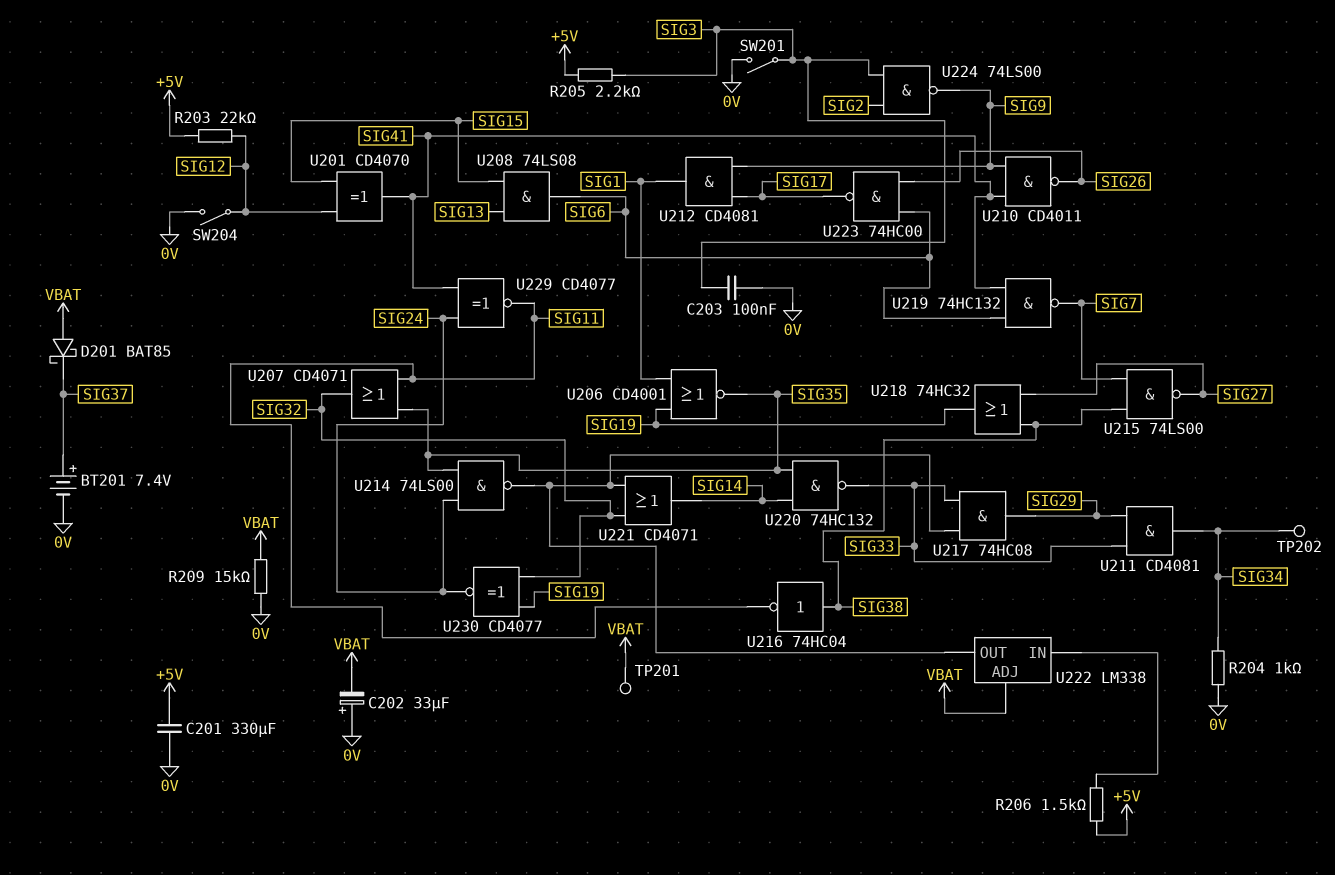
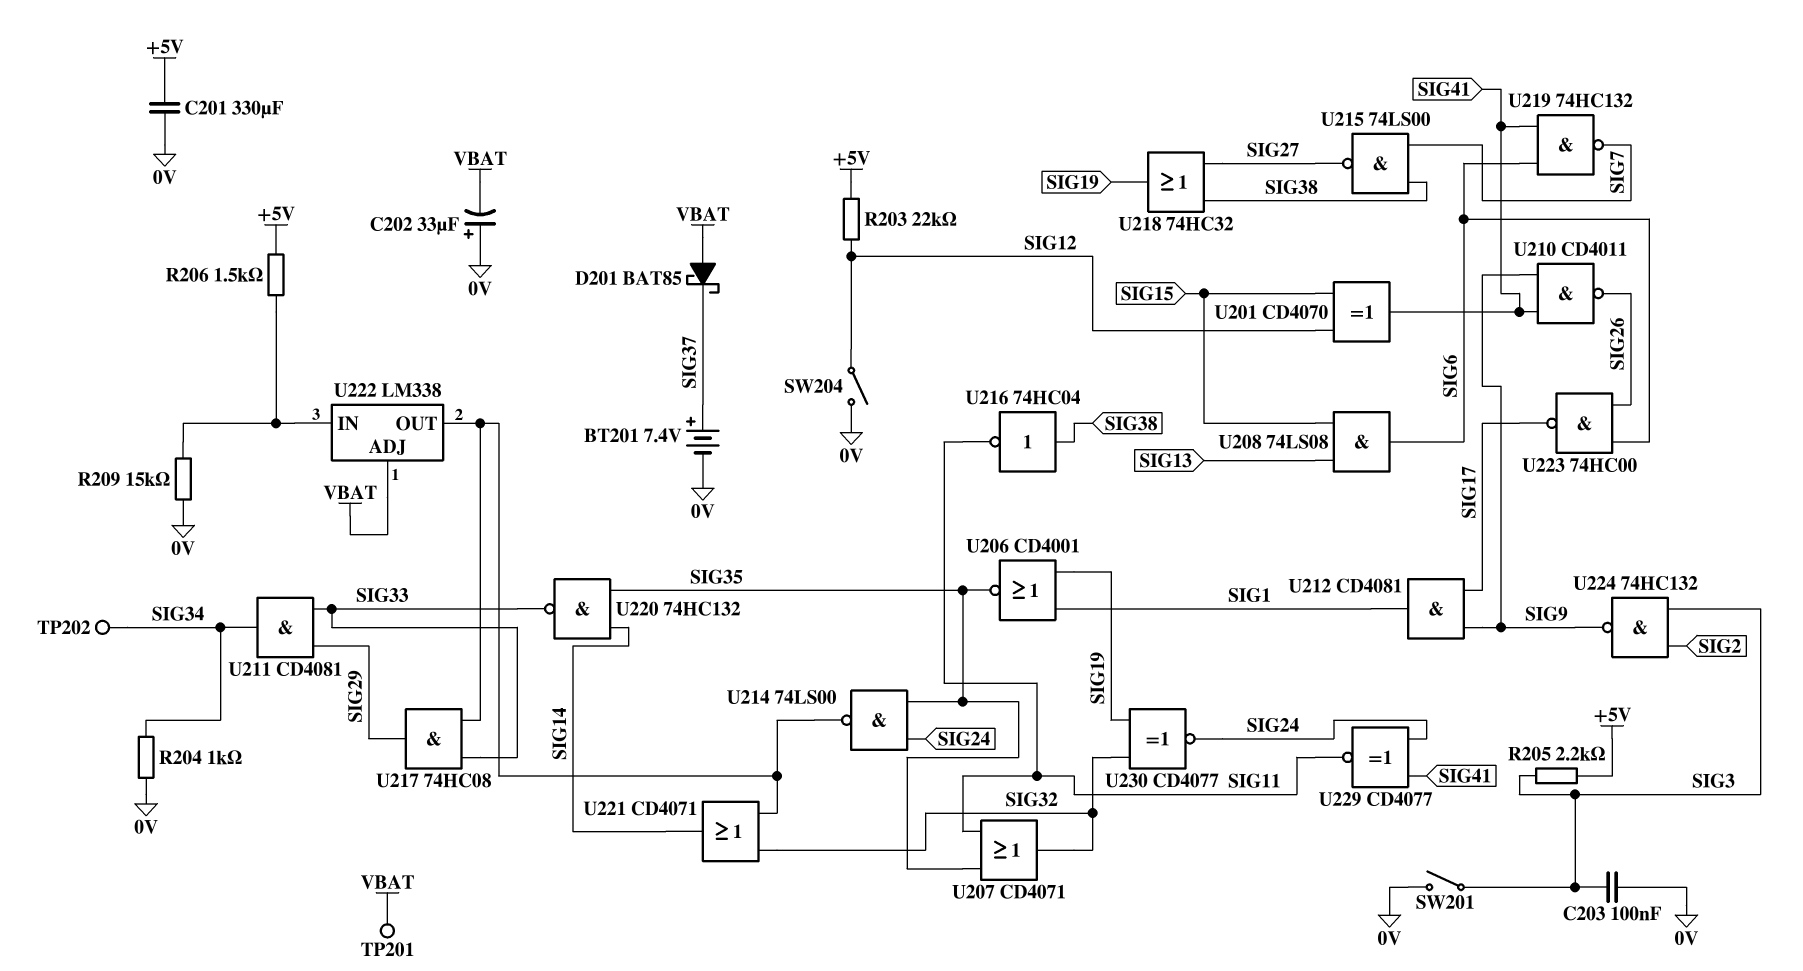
R209: 15k (0V, VBAT) -> 15k (0V, U222/IN)
U224: NAND 74LS00 (in SIG2, in SIG3, out SIG9) -> NAND 74HC132 (in SIG2, in SIG3, out SIG9)

